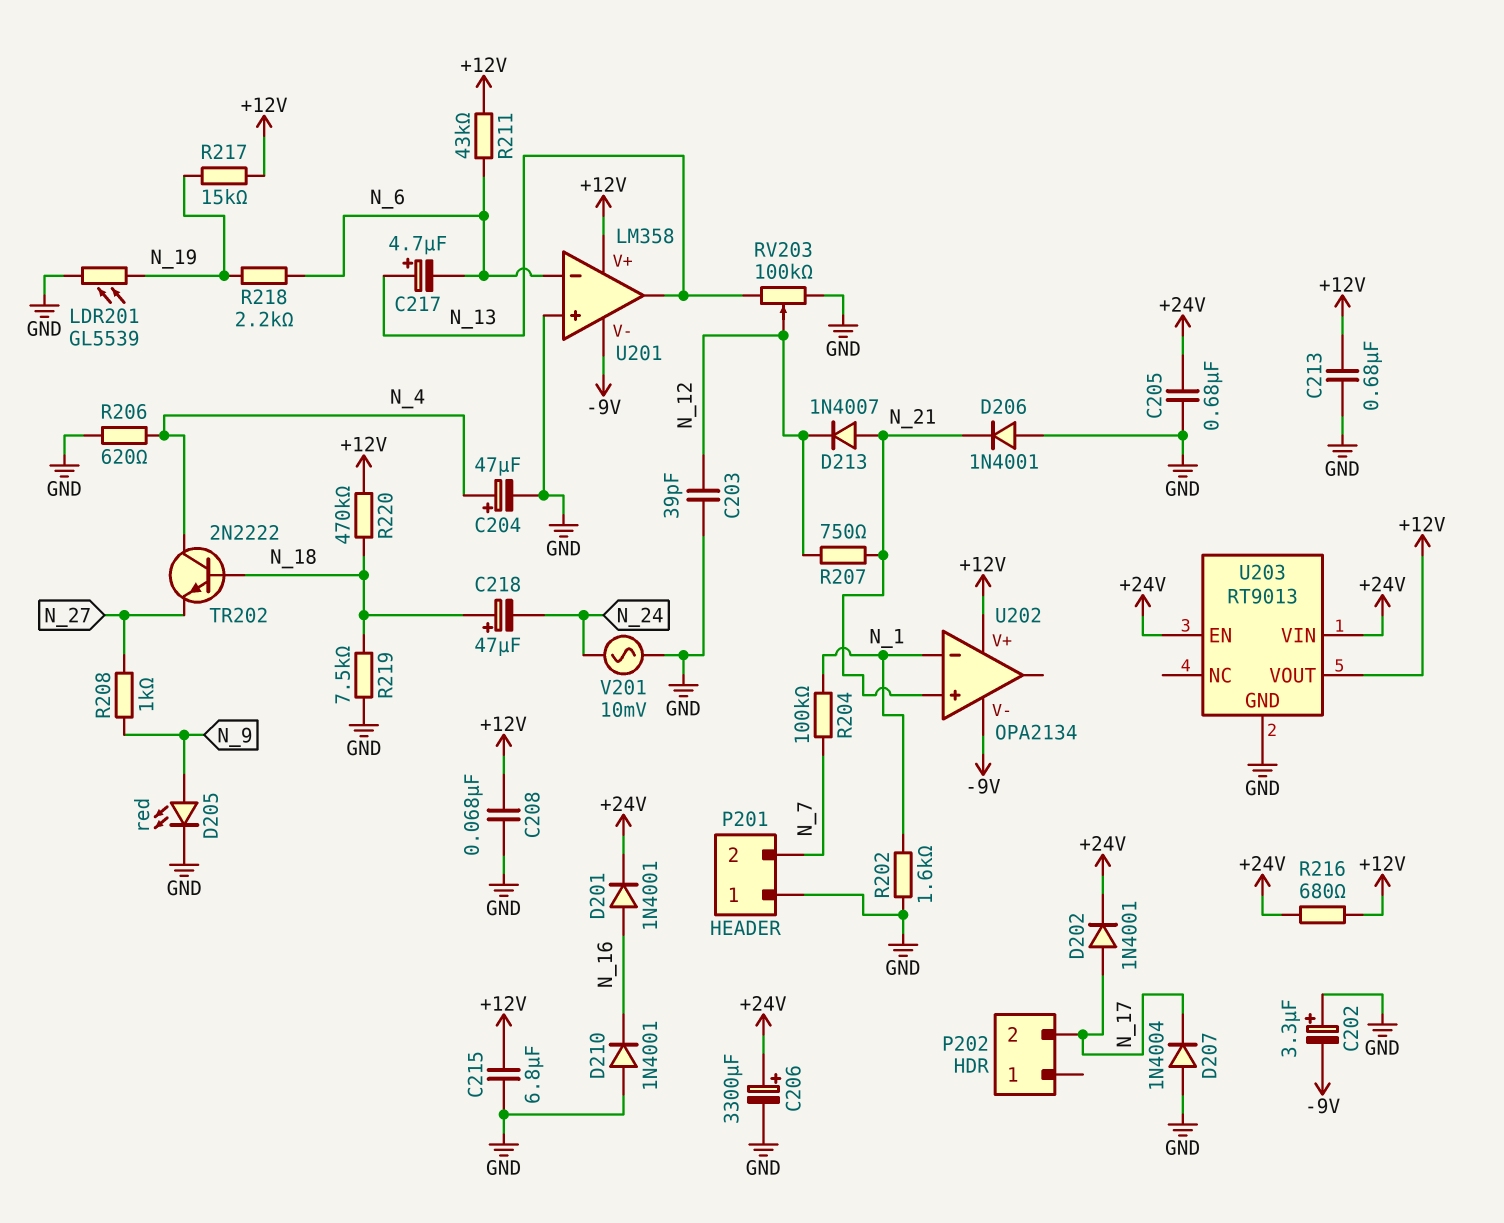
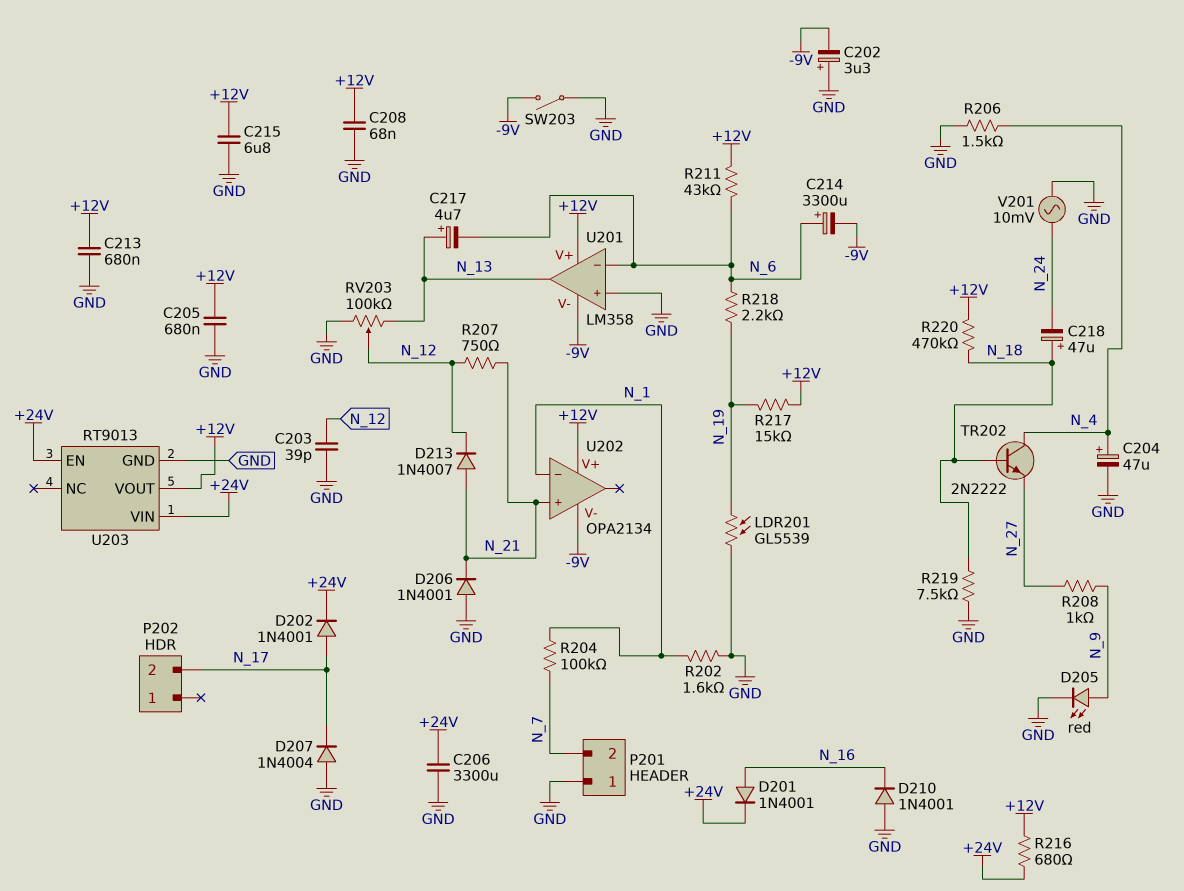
C205: 680nF (+24V, GND) -> 680nF (+12V, GND)
C206: 3300uF (plus +24V, minus GND) -> 3300uF (+24V, GND)
C214: none -> 3300uF (plus N_6, minus -9V)
R206: 620 (GND, N_4) -> 1.5k (GND, N_4)
SW203: none -> switch (-9V, GND)

